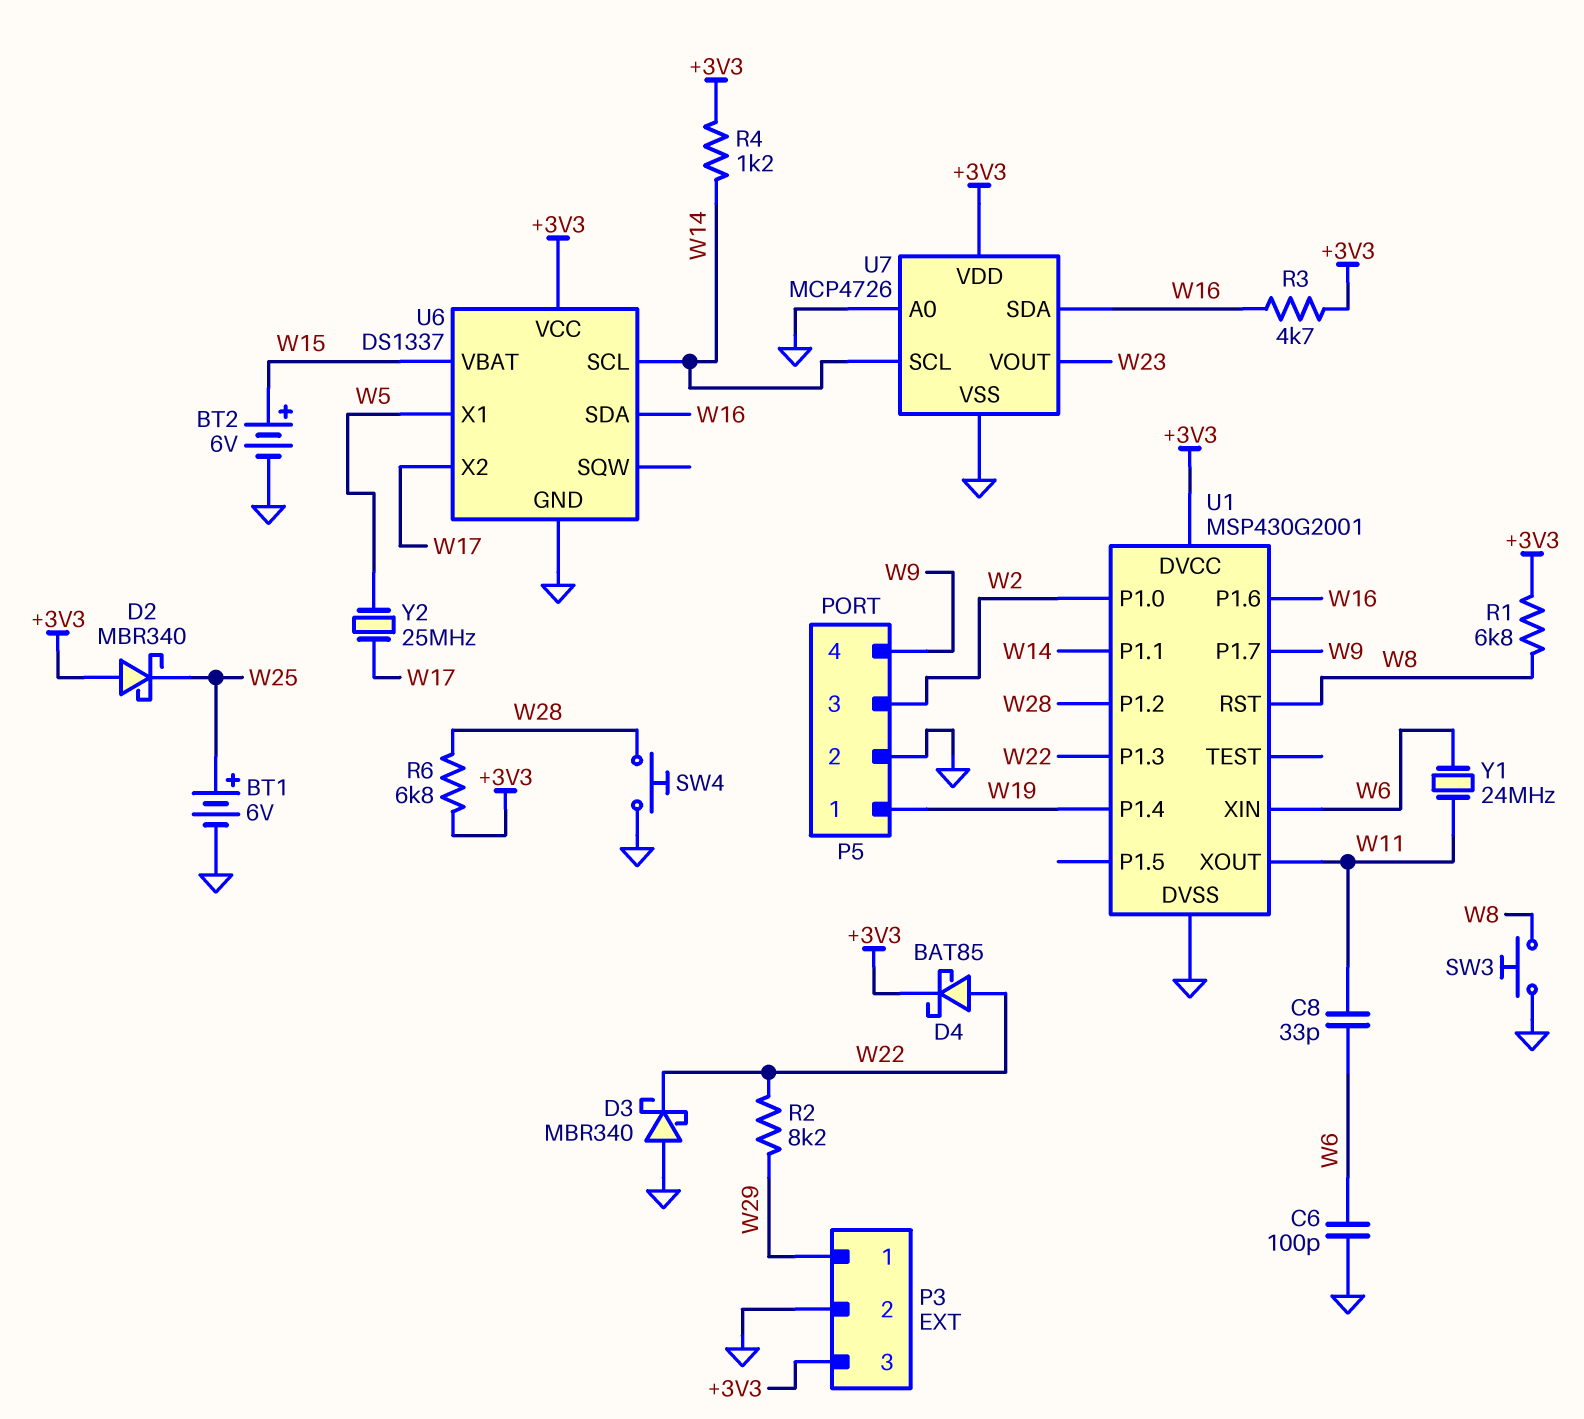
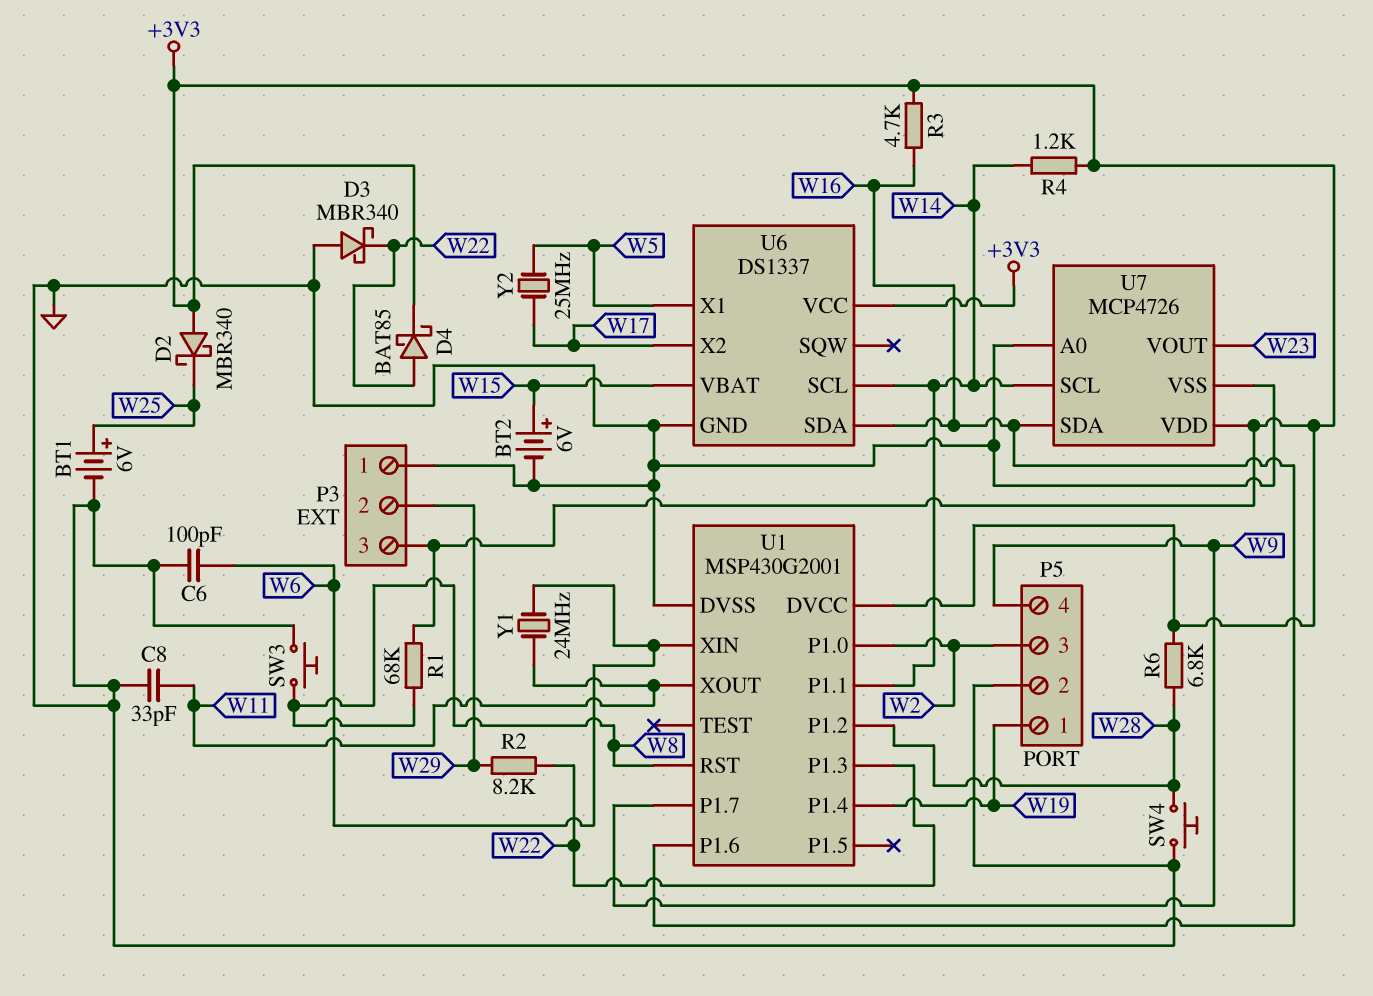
C8: 33pF (W6, W11) -> 33pF (GND, W11)
P3 pin 1: W29 -> GND
P3 pin 2: GND -> W29
R1: 6.8k (+3V3, W8) -> 68k (+3V3, W8)

